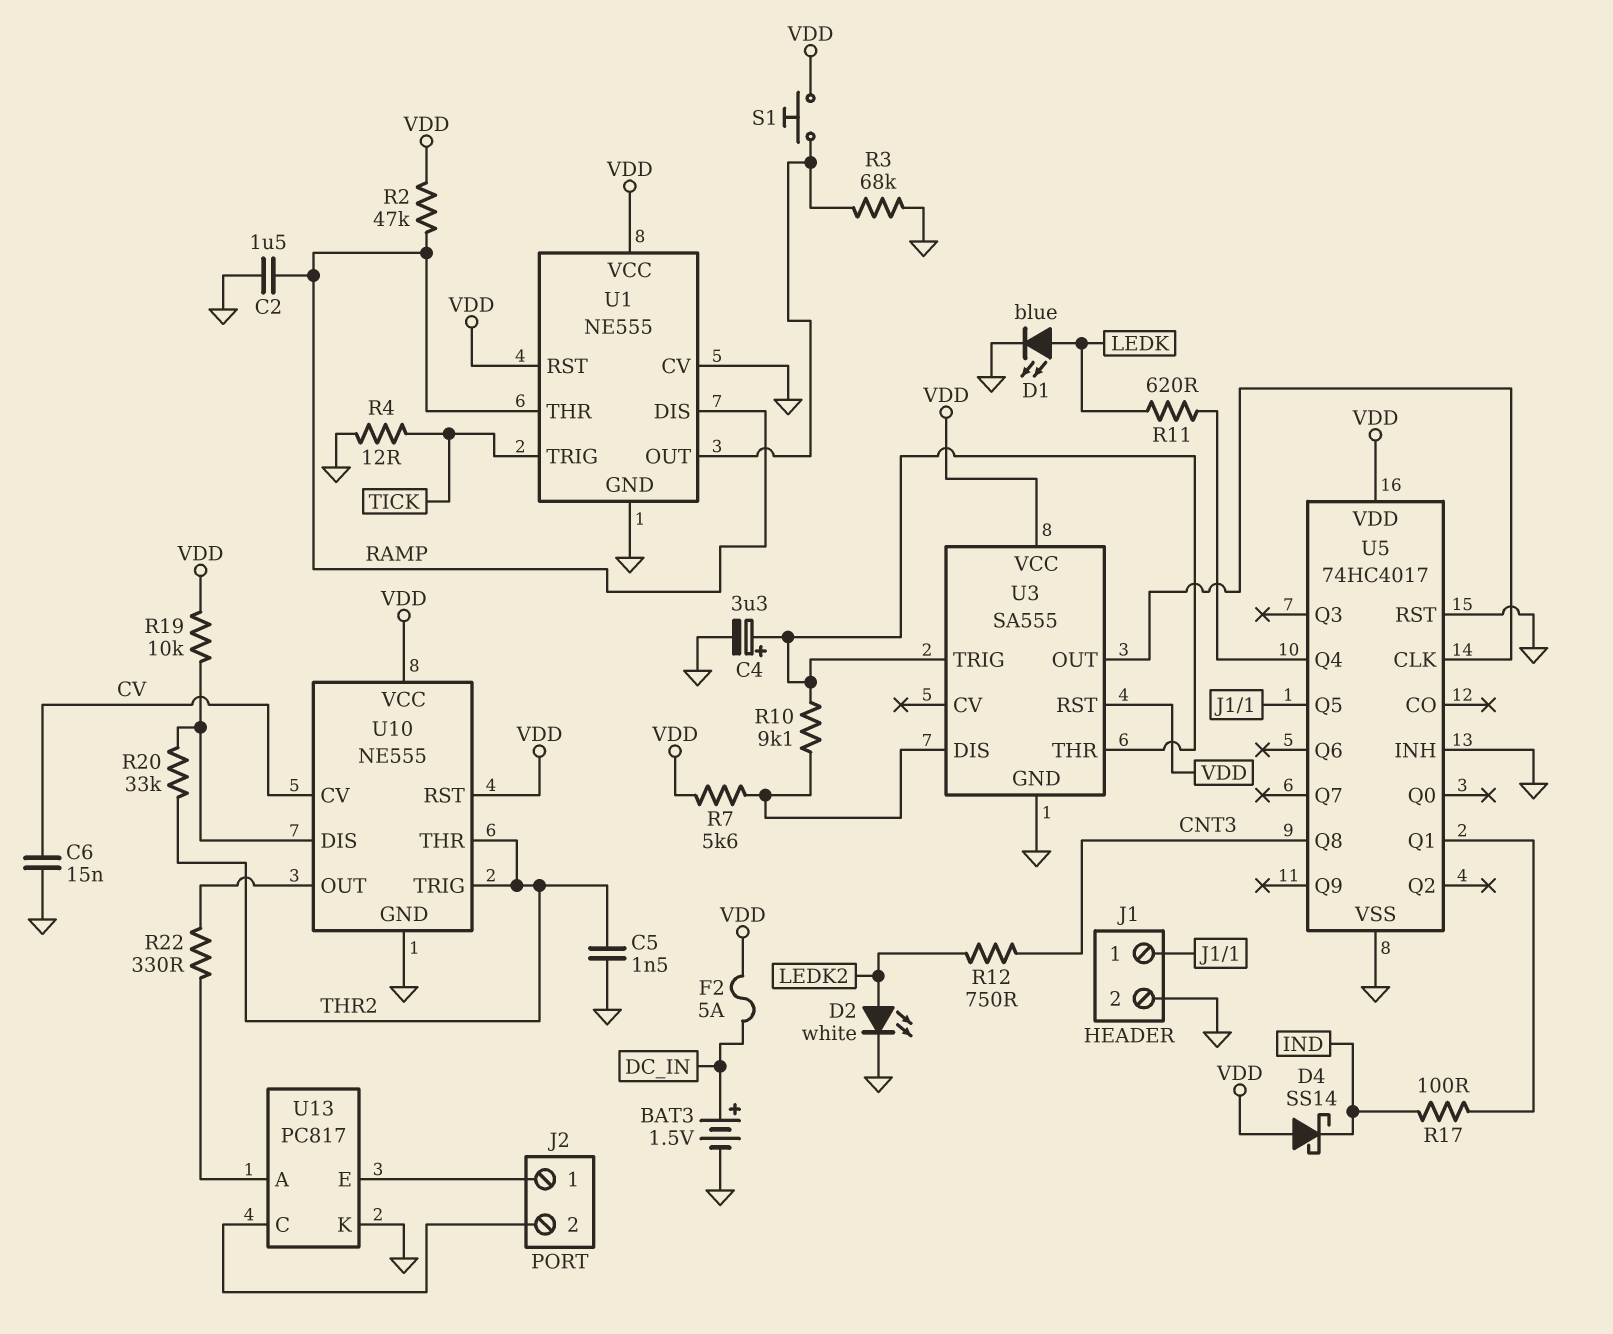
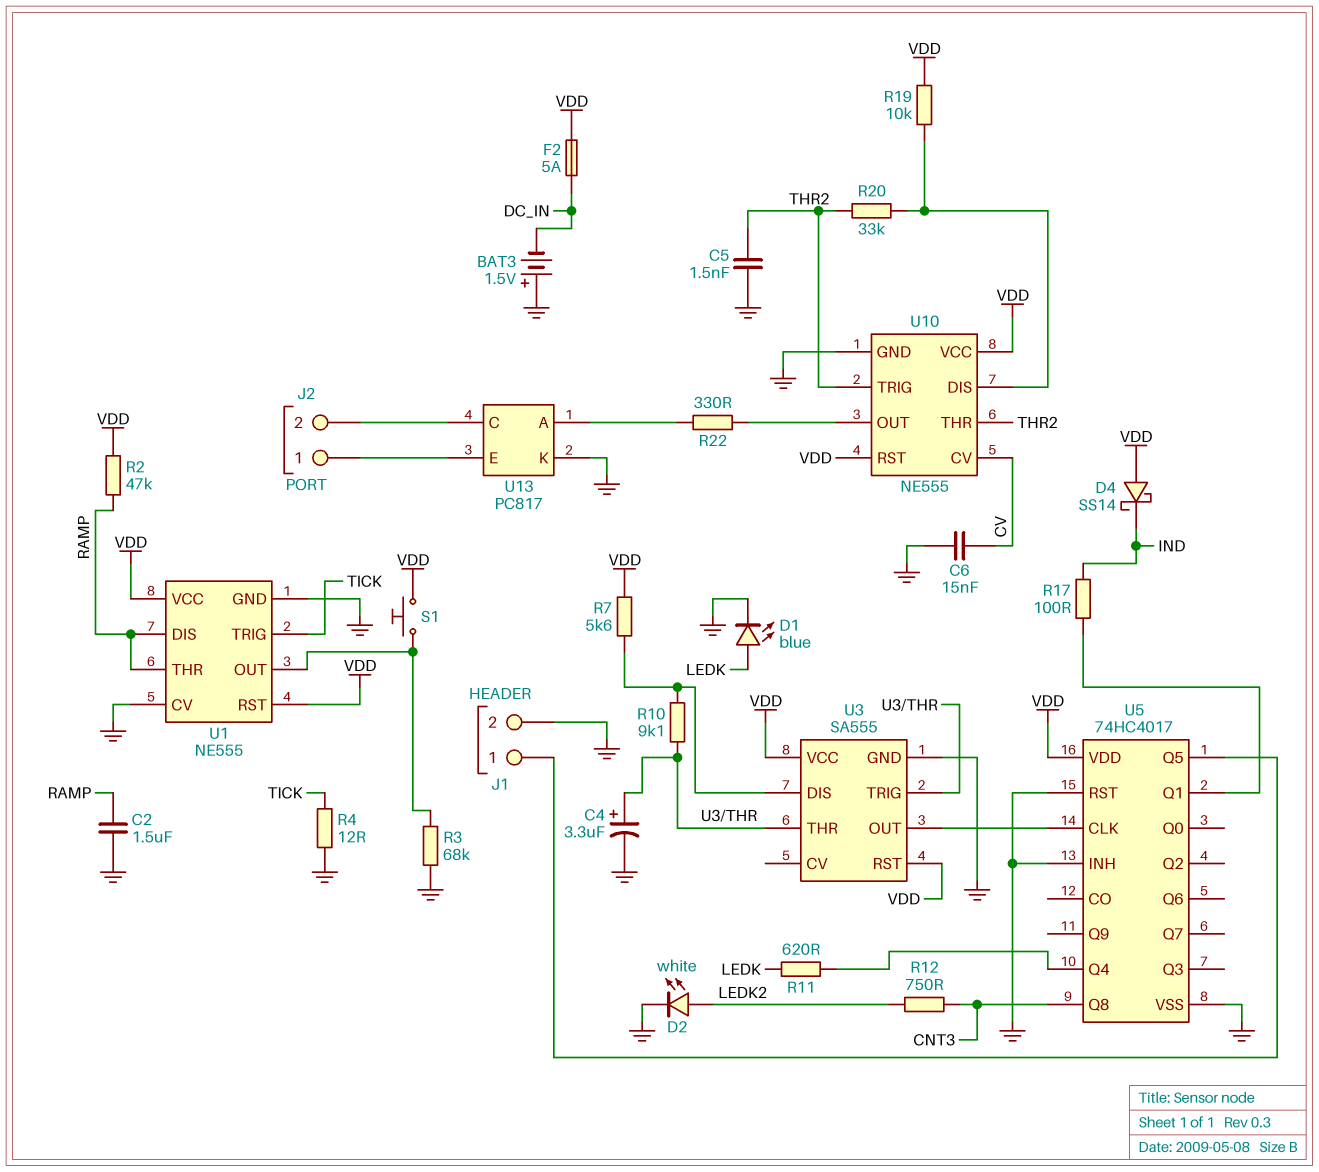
BAT3: 1.5V (plus DC_IN, minus GND) -> 1.5V (plus GND, minus DC_IN)

